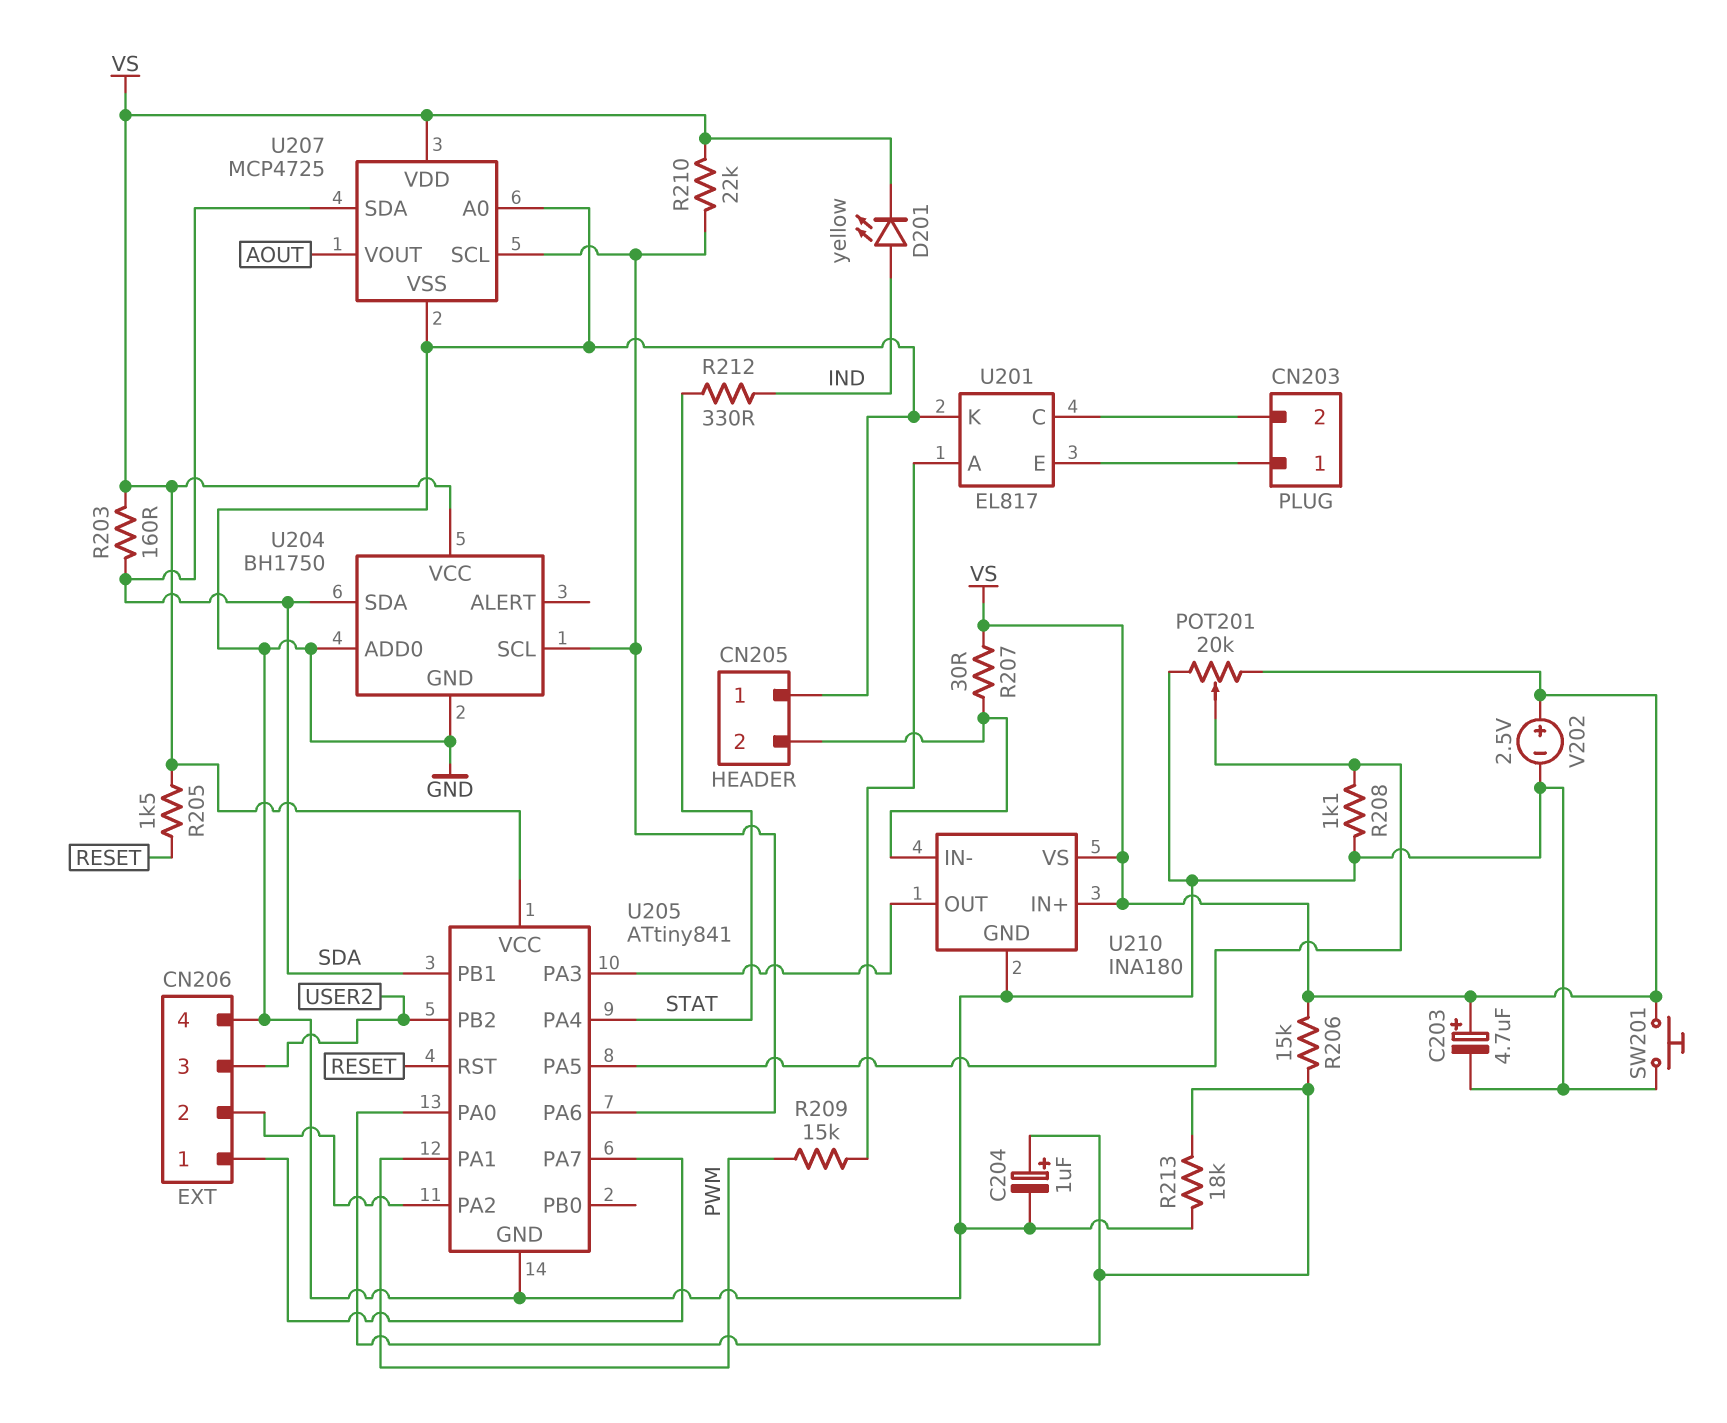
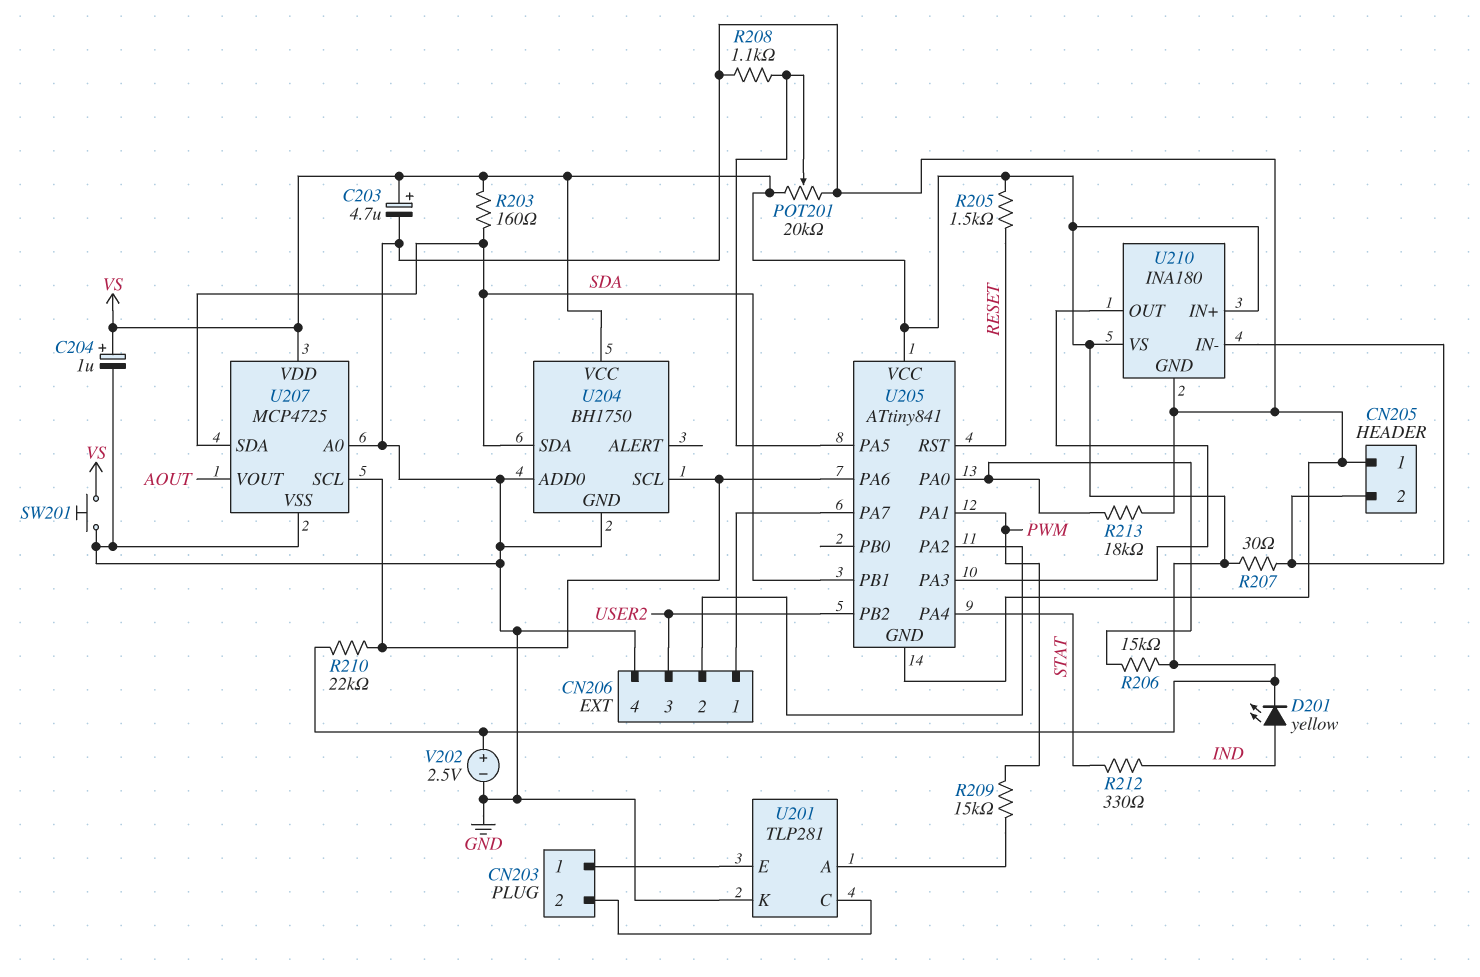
C204: 1uF (plus U205/PA0, minus GND) -> 1uF (plus VS, minus GND)
U201: EL817 -> TLP281

